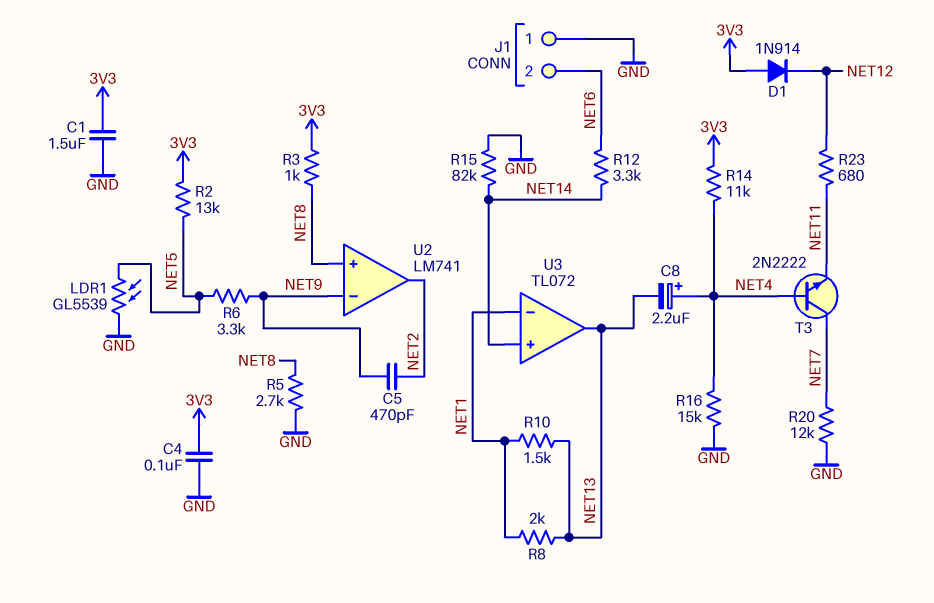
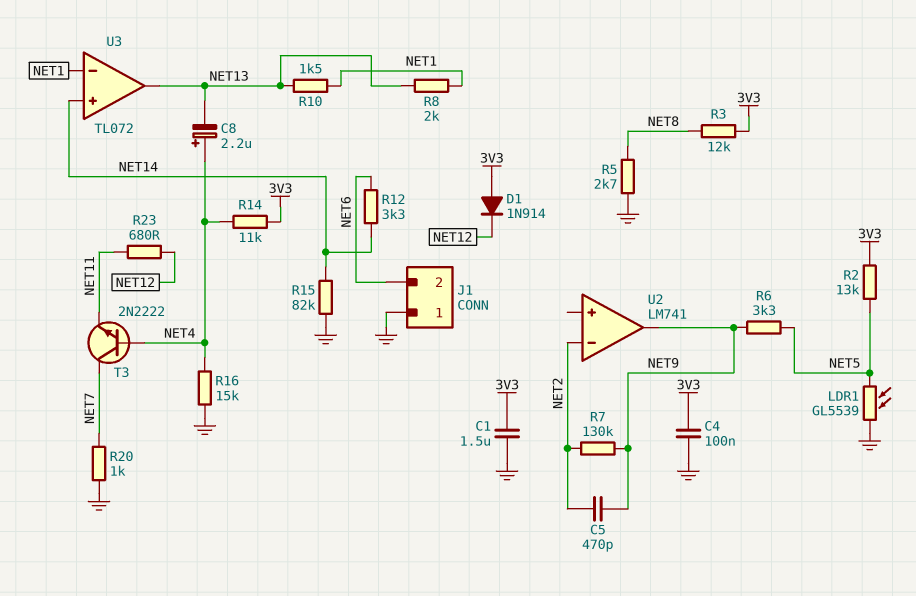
R3: 1k (3V3, NET8) -> 12k (3V3, NET8)
R7: none -> 130k (NET2, NET9)
R20: 12k (GND, NET7) -> 1k (GND, NET7)
U2 pin in+: NET8 -> none
U2 pin in-: NET9 -> NET2
U2 pin out: NET2 -> NET9

